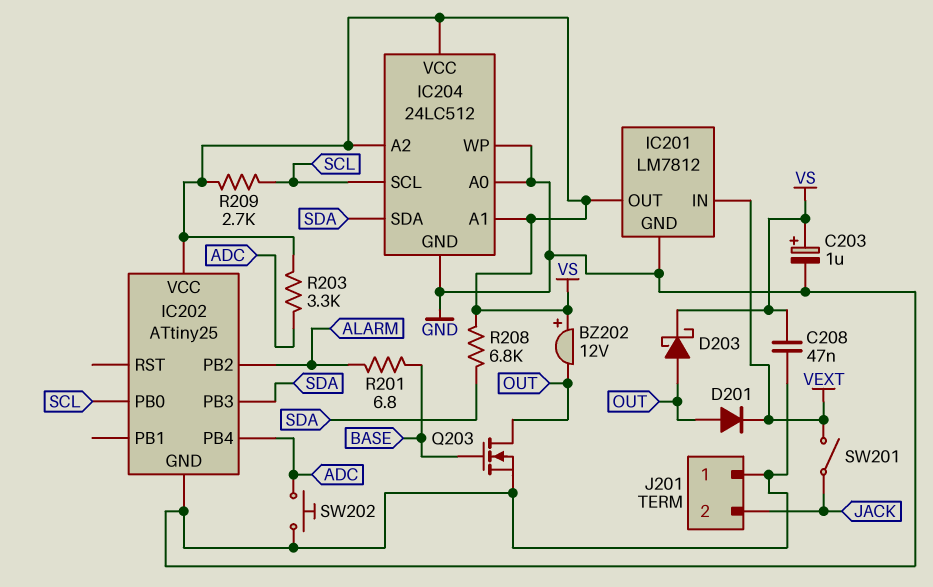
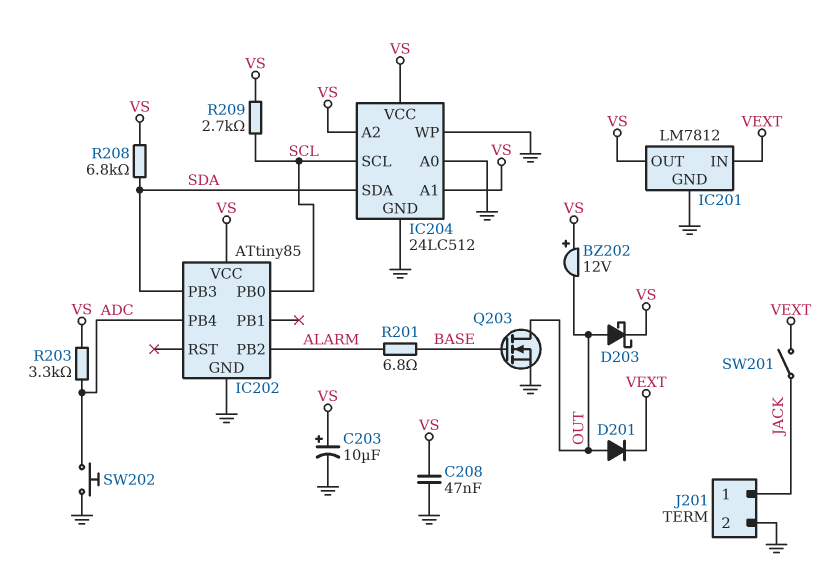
C203: 1uF (plus VS, minus GND) -> 10uF (plus VS, minus GND)
IC202: ATtiny25 -> ATtiny85
J201 pin 1: GND -> JACK
J201 pin 2: JACK -> GND

